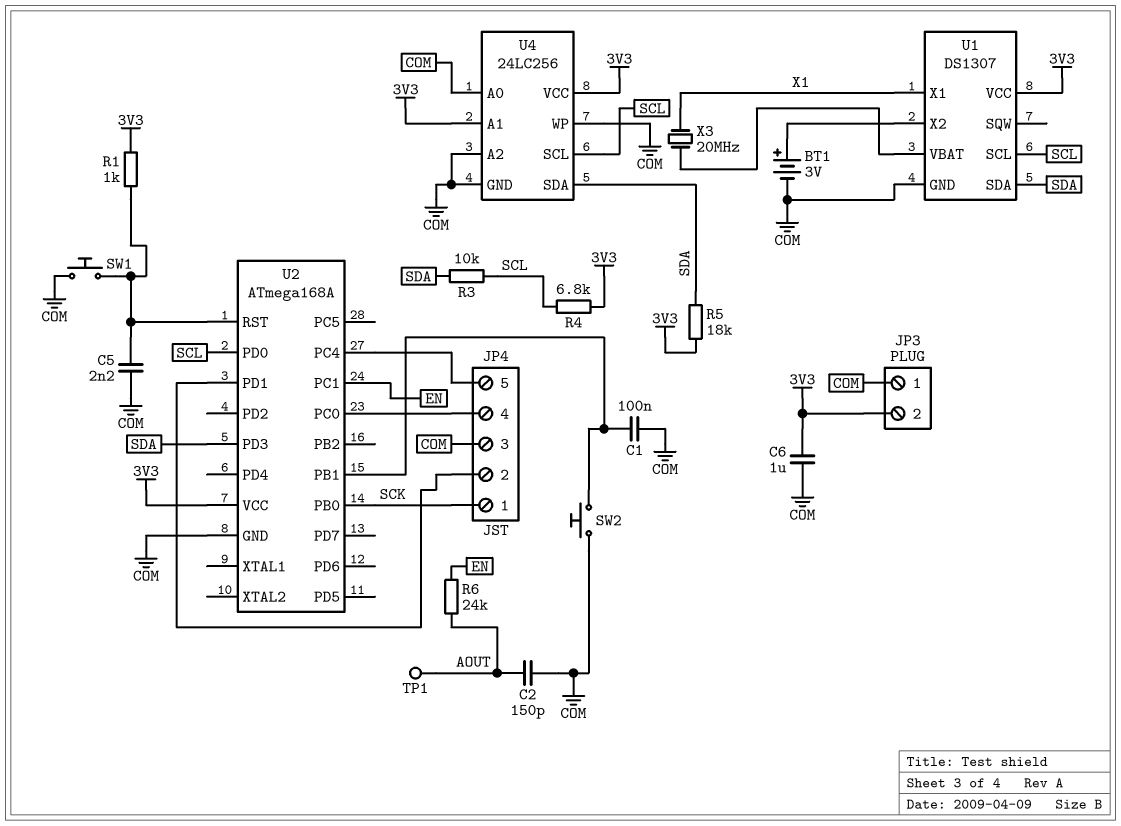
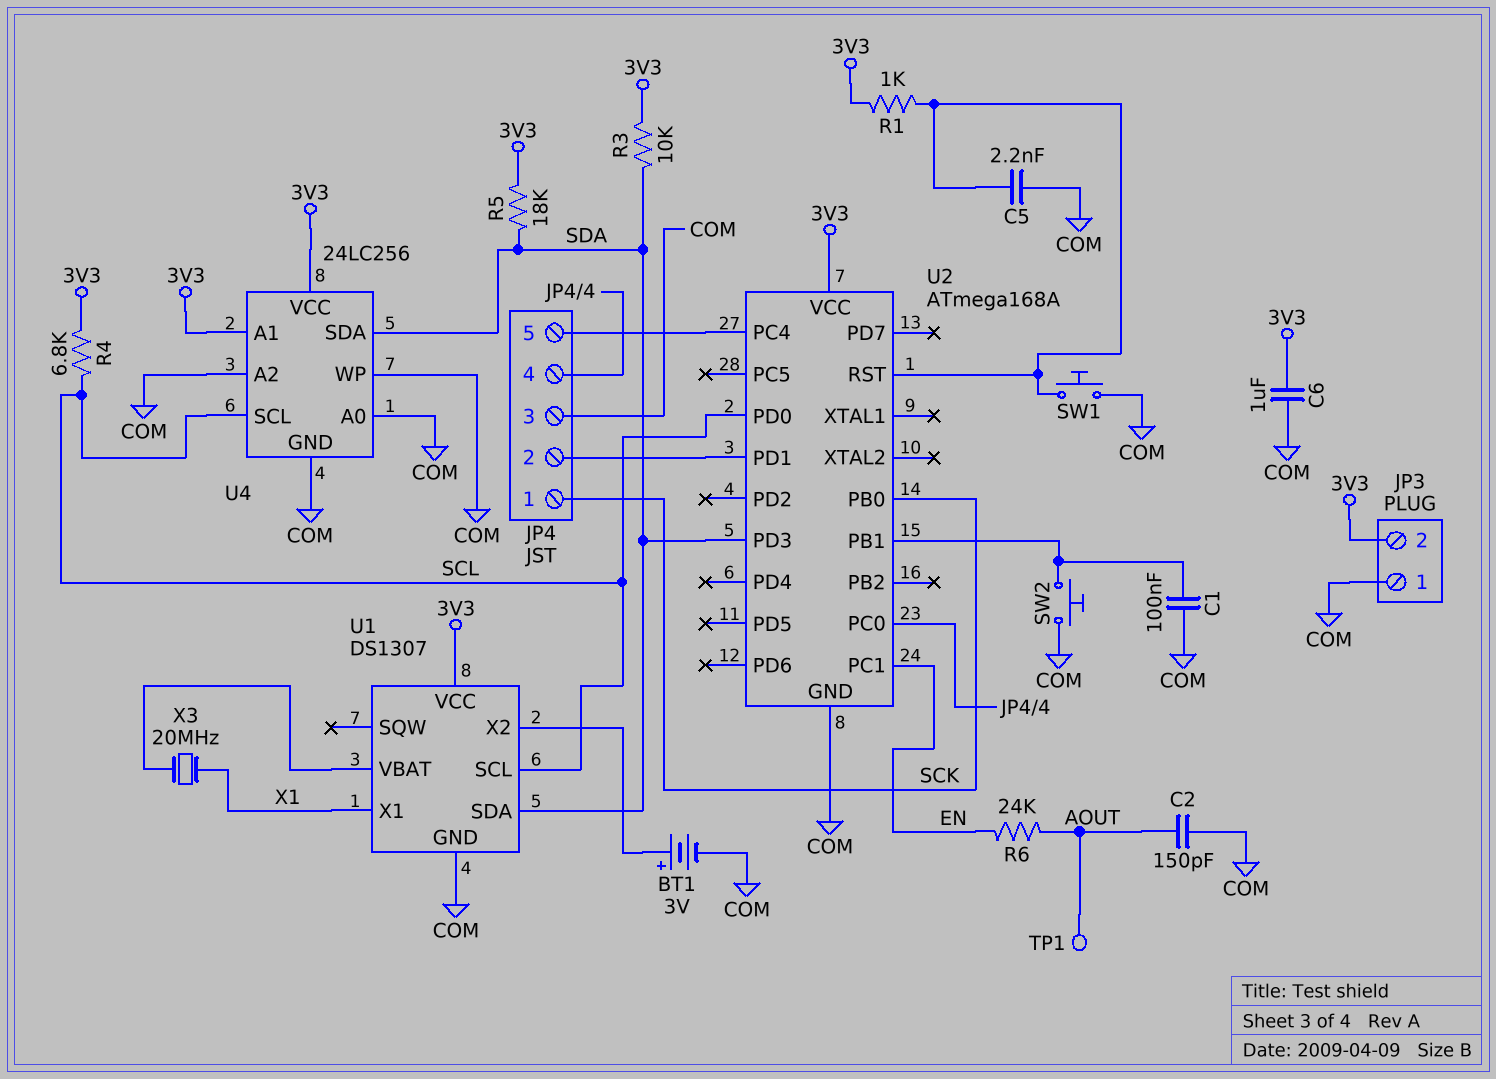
R3: 10k (SCL, SDA) -> 10k (3V3, SDA)

